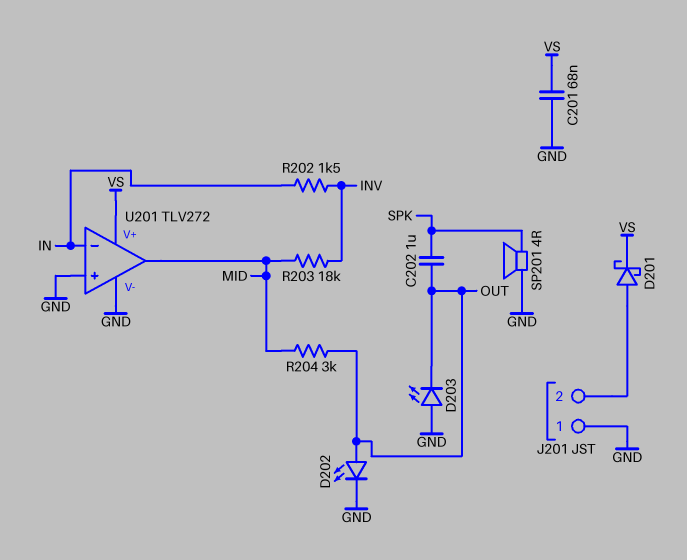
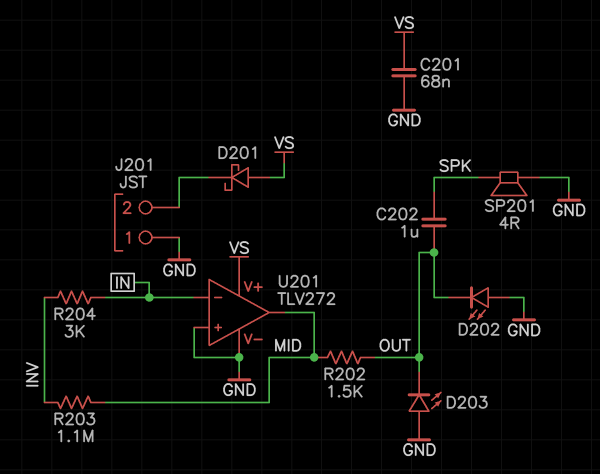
D201: schottky (A J201/2, K VS) -> schottky (A VS, K J201/2)
D202: LED (A OUT, K GND) -> LED (A GND, K OUT)
R202: 1.5k (IN, INV) -> 1.5k (MID, OUT)
R203: 18k (INV, MID) -> 1.1M (INV, MID)
R204: 3k (MID, OUT) -> 3k (IN, INV)

